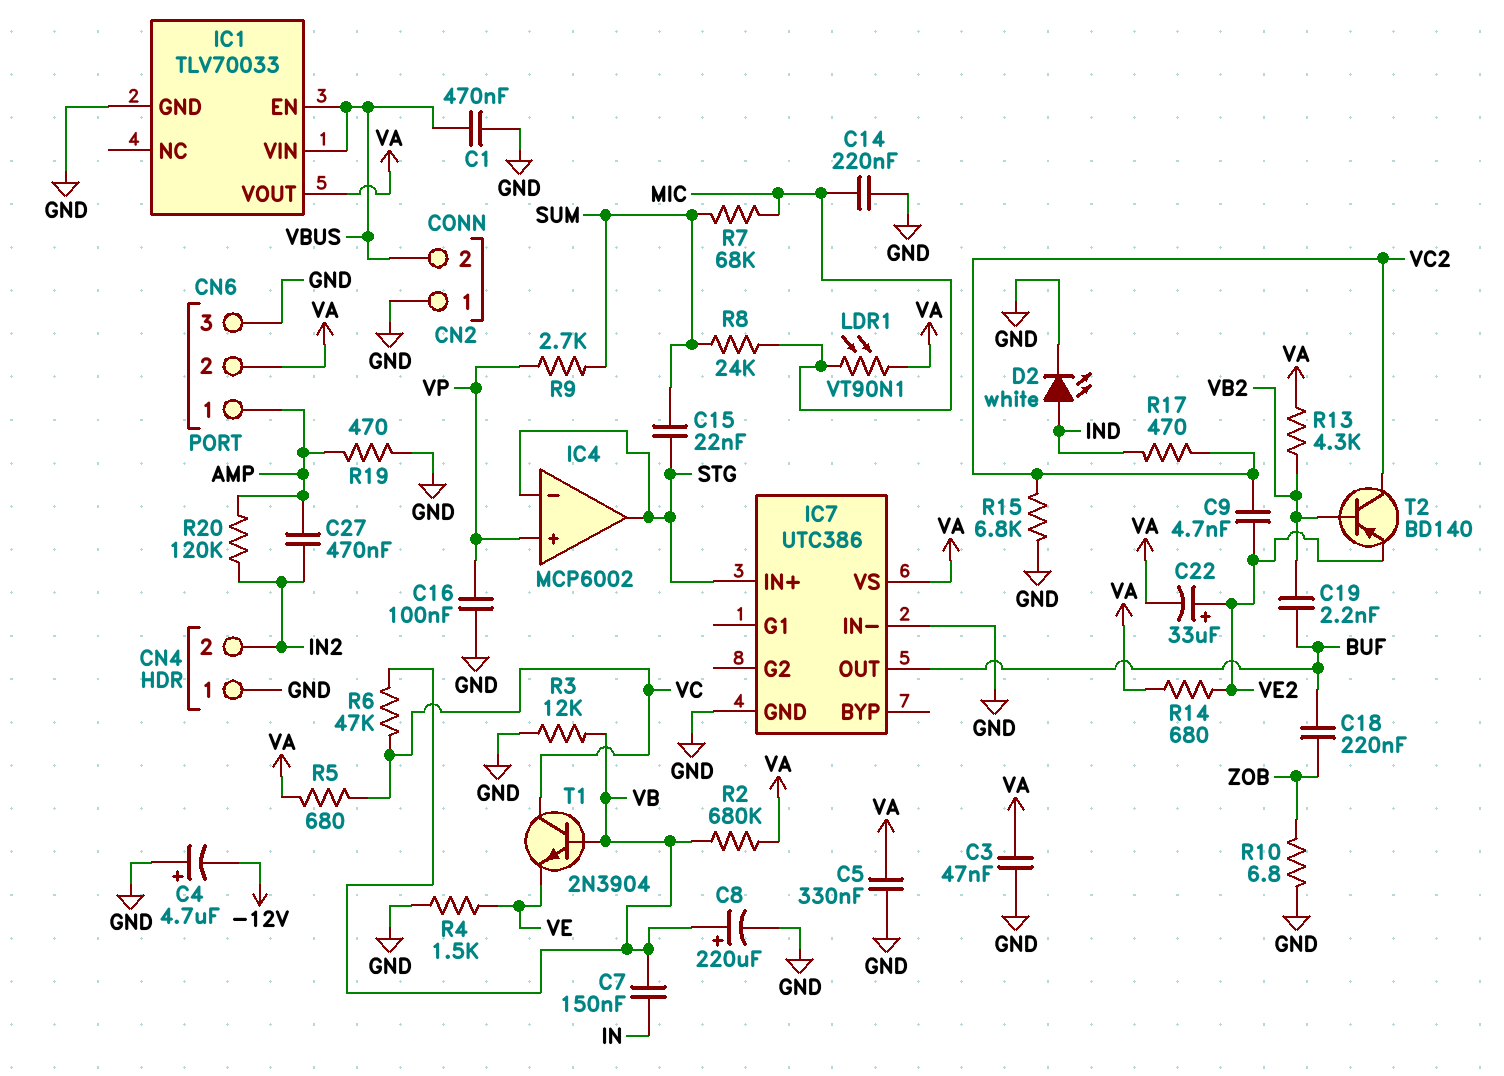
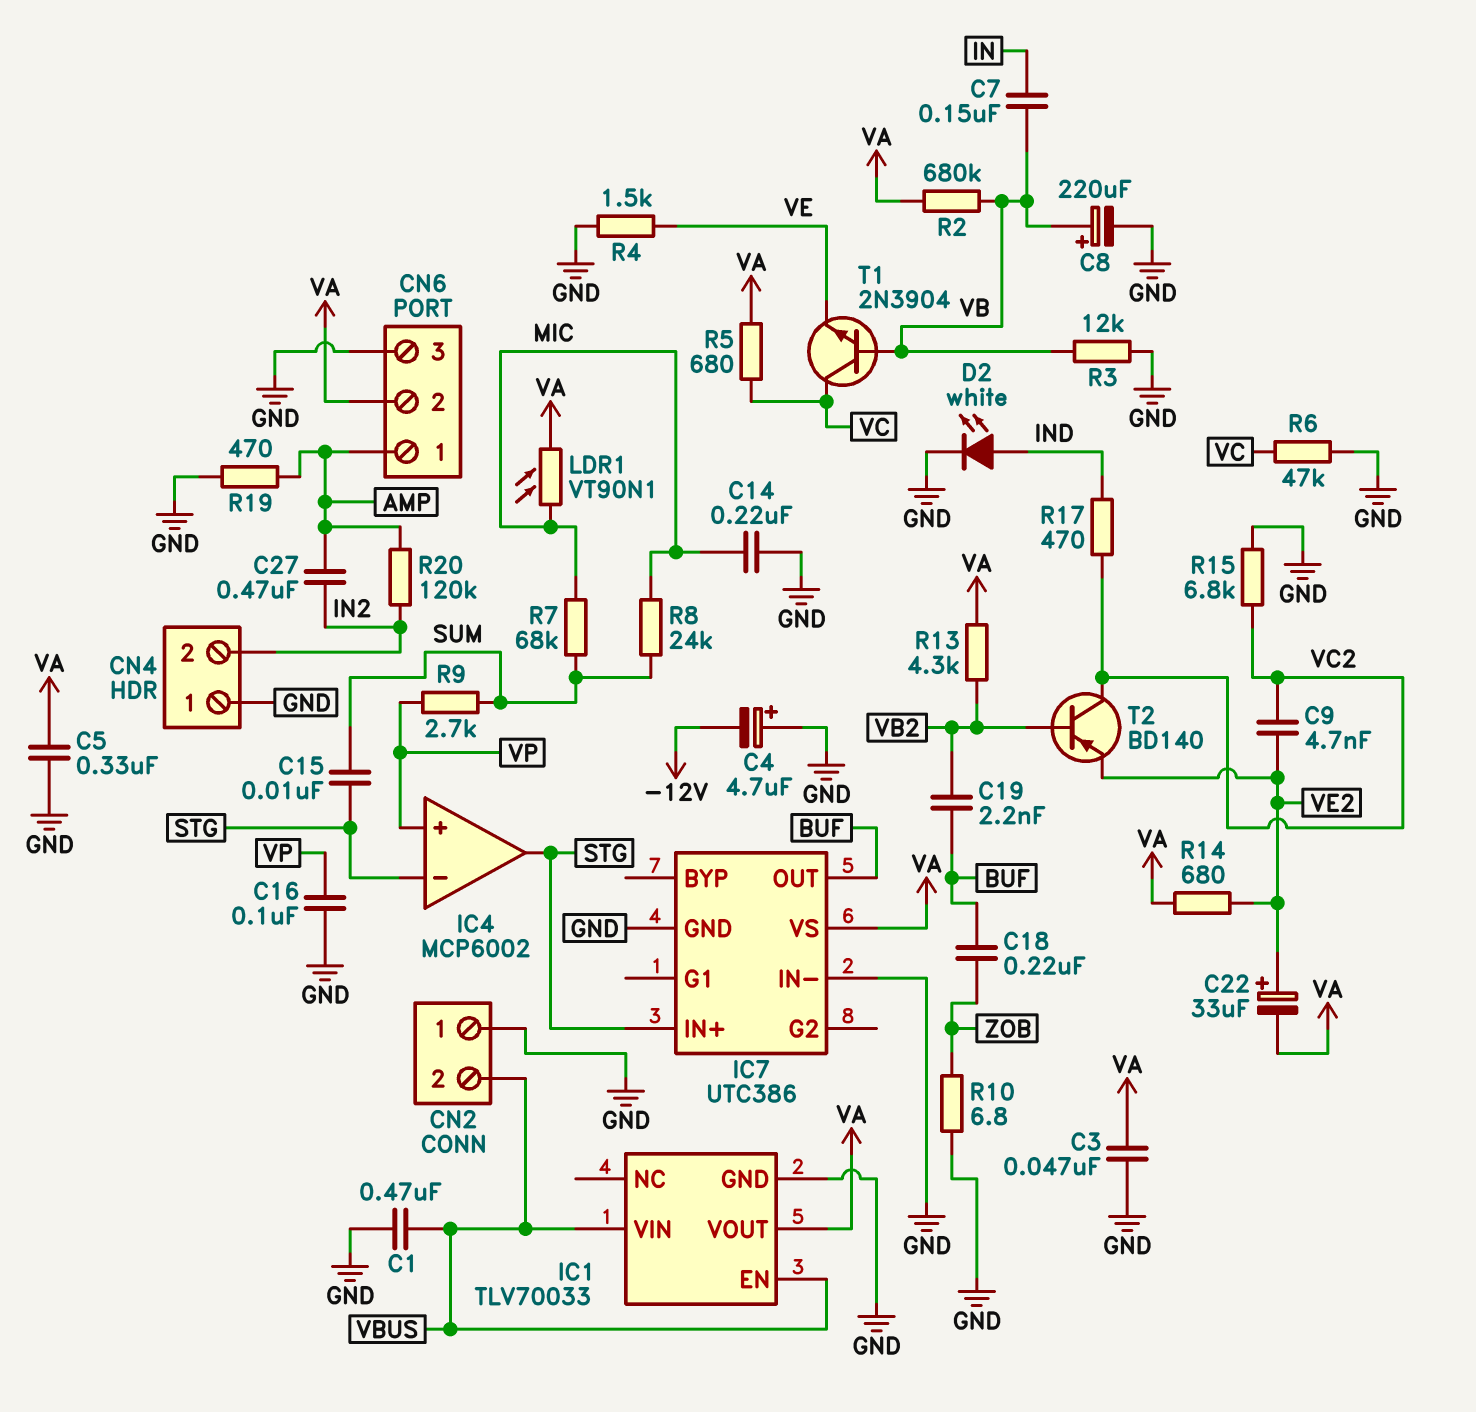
C15: 22nF (STG, SUM) -> 10nF (STG, SUM)
R6: 47k (VB, VC) -> 47k (GND, VC)

